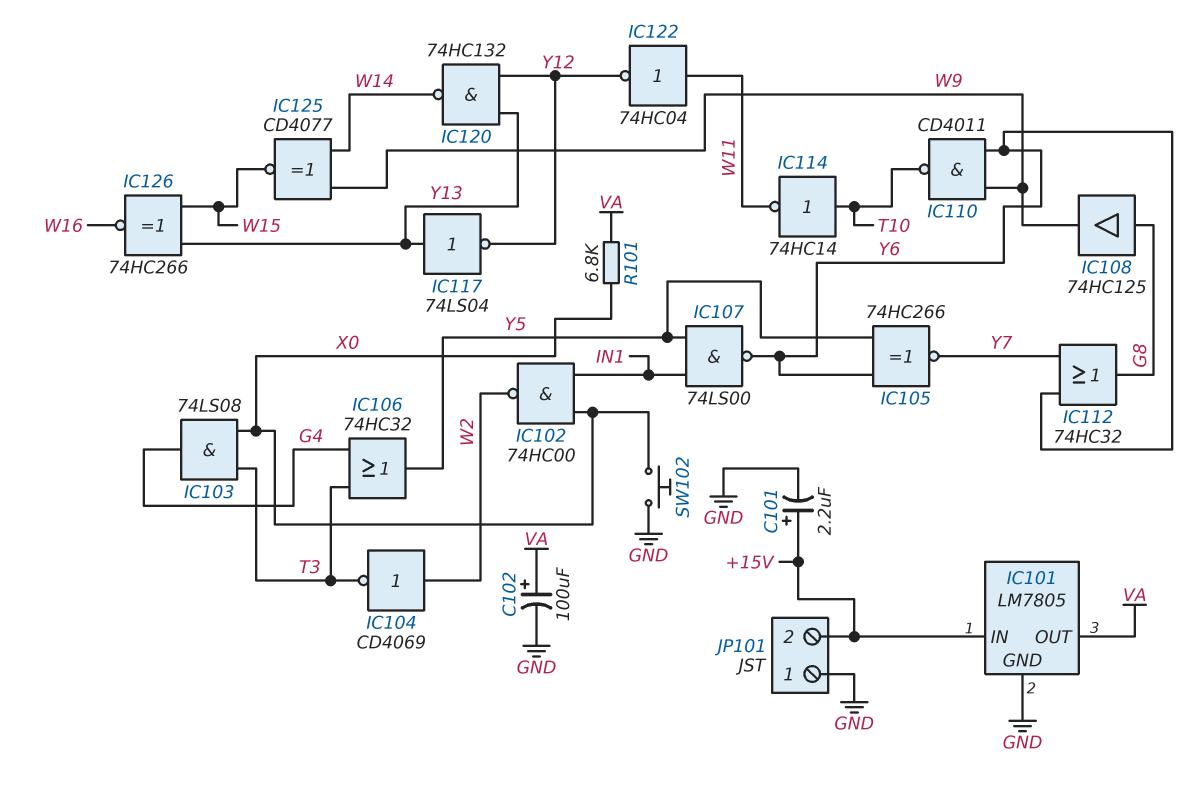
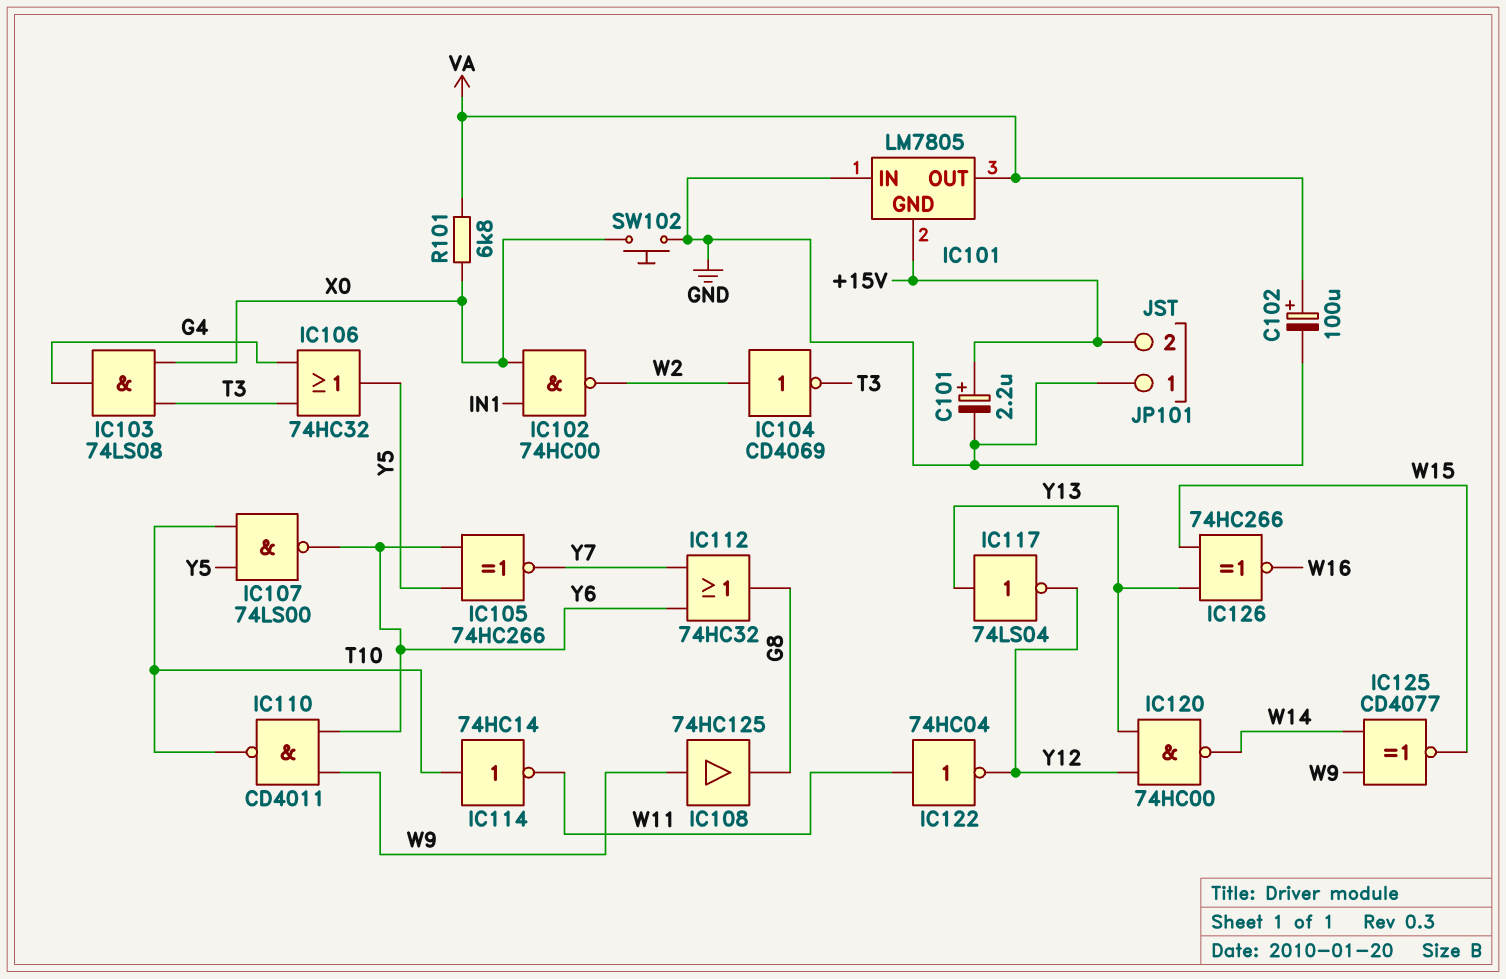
IC101 pin GND: GND -> +15V
IC101 pin IN: +15V -> GND
IC107: NAND 74LS00 (in IN1, in Y5, out Y6) -> NAND 74LS00 (in T10, in Y5, out Y6)
IC108: buffer 74HC125 (in G8, out W9) -> buffer 74HC125 (in W9, out G8)
IC120: NAND 74HC132 (in Y12, in Y13, out W14) -> NAND 74HC00 (in Y12, in Y13, out W14)

